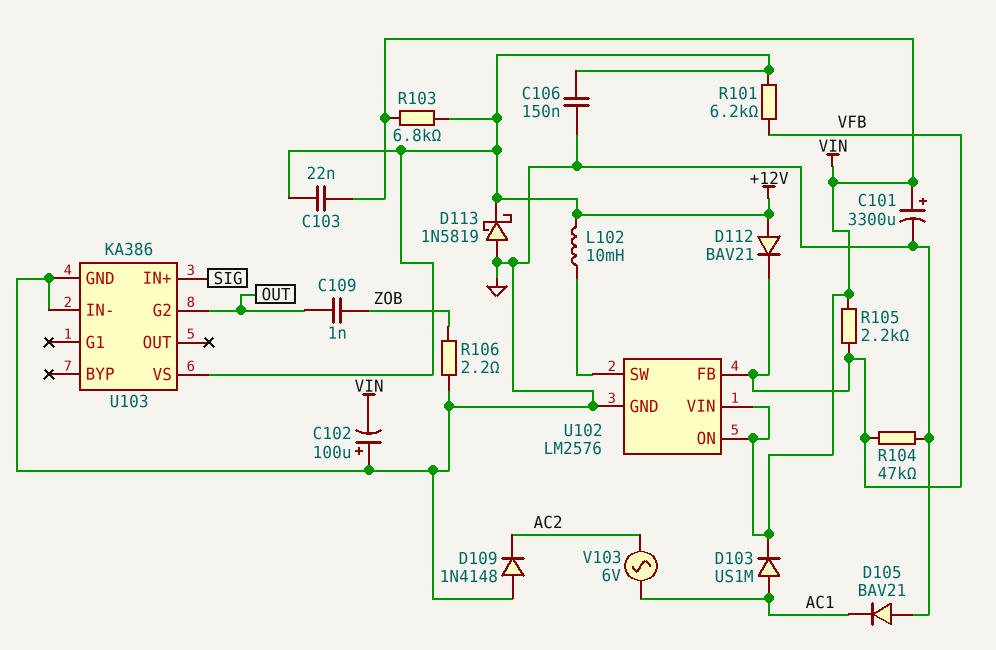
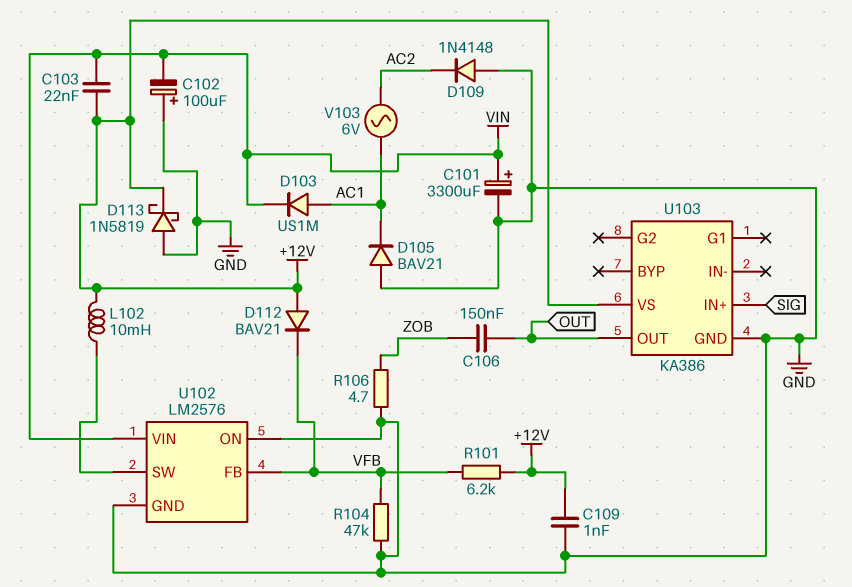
C106: 150nF (+12V, GND) -> 150nF (OUT, ZOB)
C109: 1nF (OUT, ZOB) -> 1nF (+12V, GND)
R103: 6.8k (+12V, VIN) -> none
R105: 2.2k (VFB, VIN) -> none
R106: 2.2 (GND, ZOB) -> 4.7 (GND, ZOB)
U102 pin ON: VIN -> GND
U103 pin G2: OUT -> none
U103 pin IN-: GND -> none
U103 pin OUT: none -> OUT

